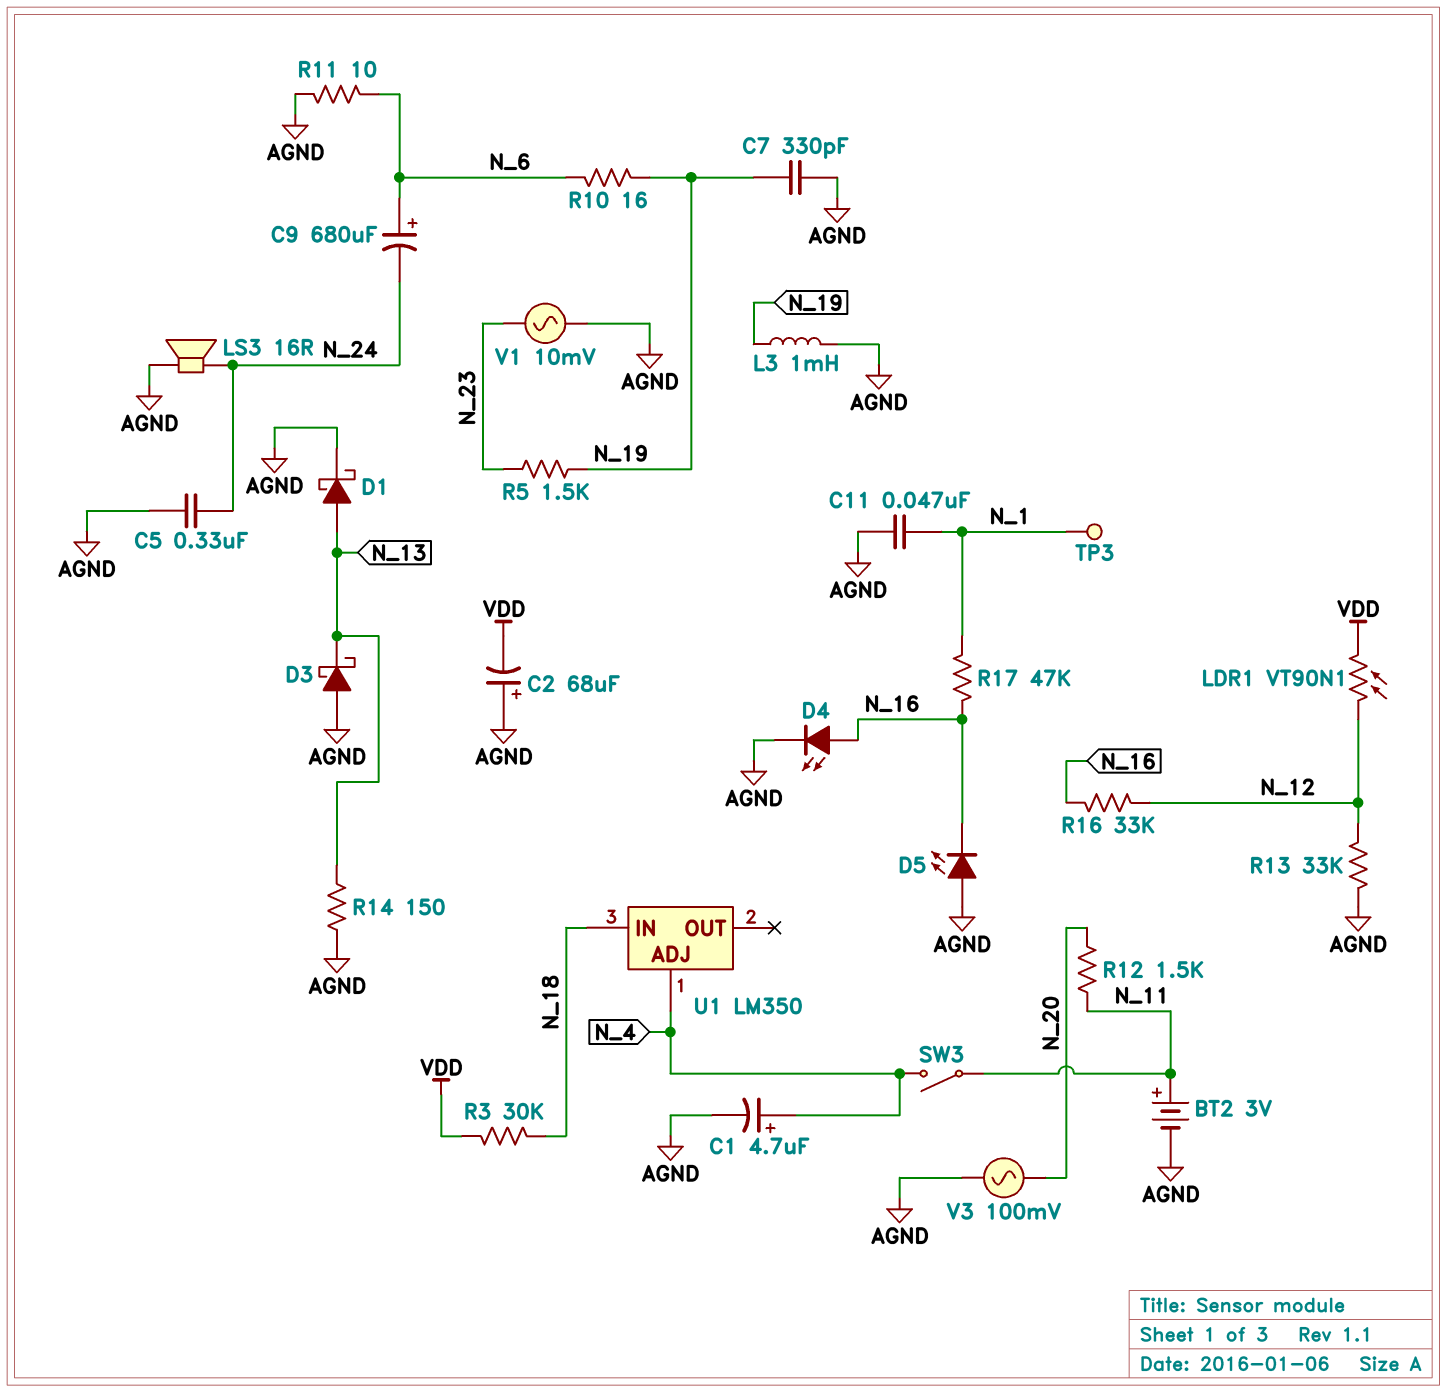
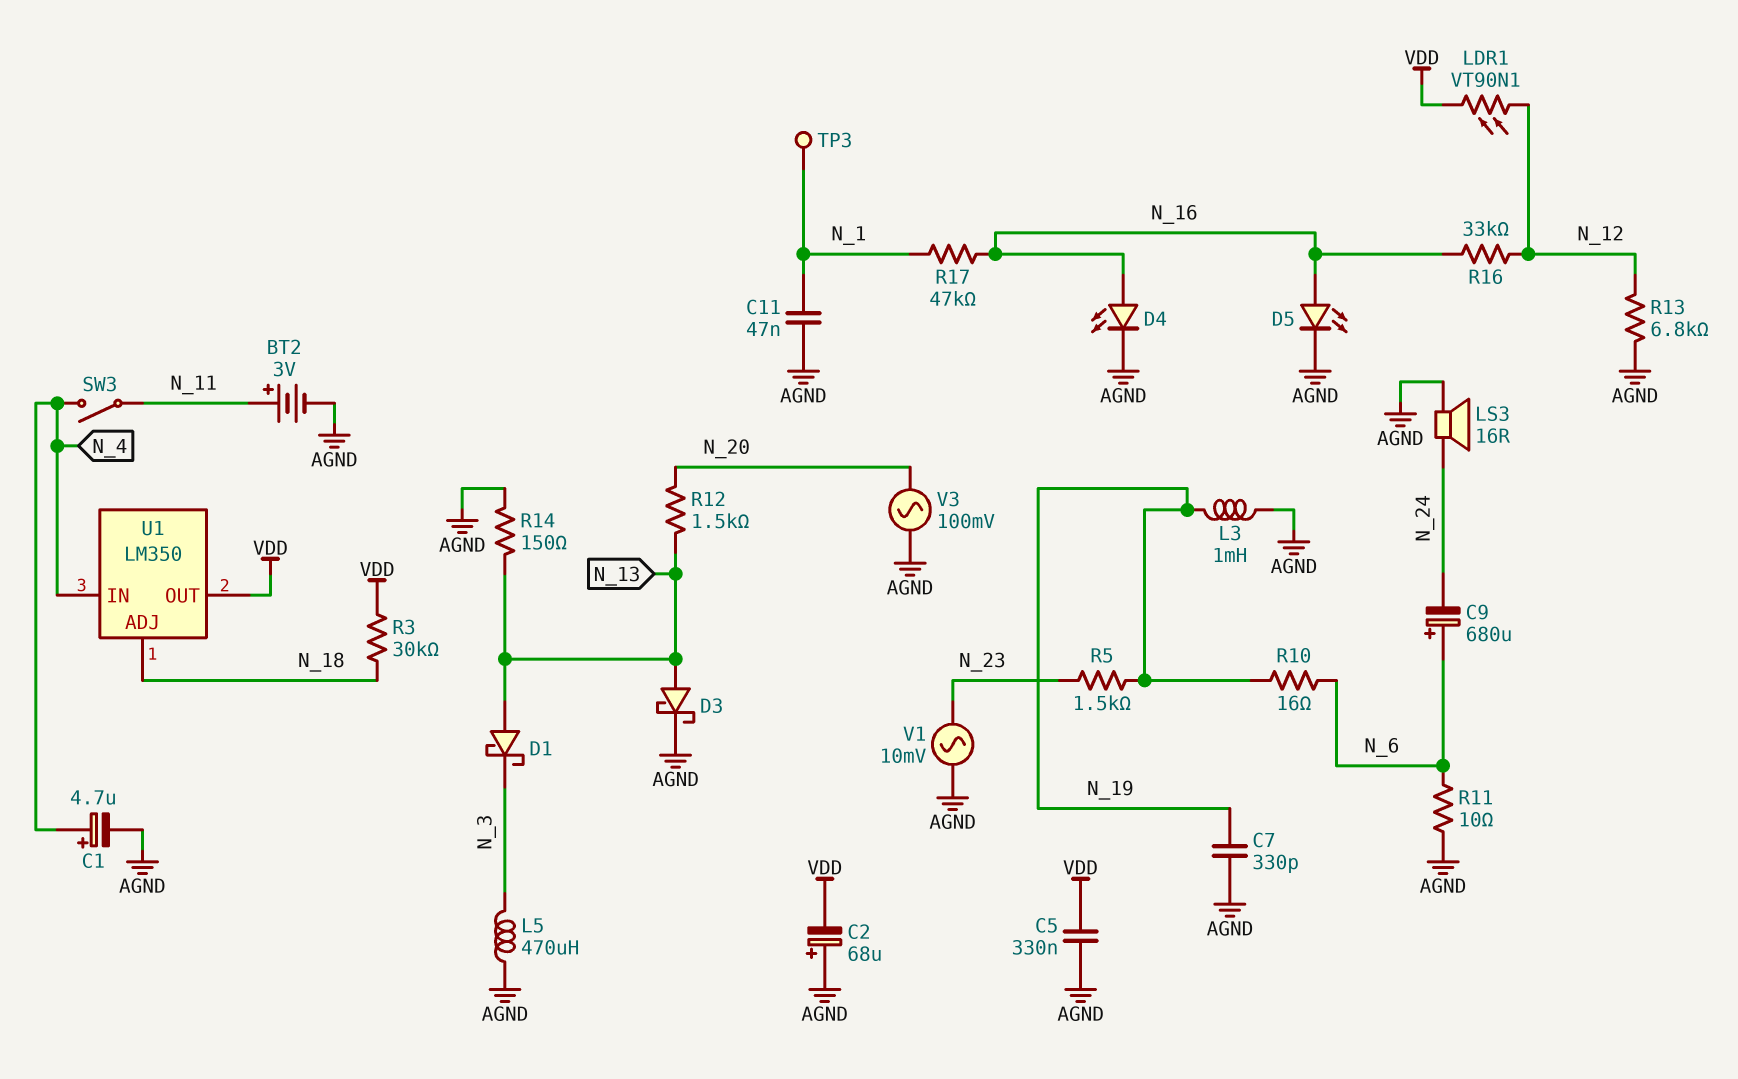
C5: 330nF (AGND, N_24) -> 330nF (AGND, VDD)
D1: schottky (A N_13, K AGND) -> schottky (A N_13, K N_3)
D3: schottky (A AGND, K N_13) -> schottky (A N_13, K AGND)
D5: LED (A AGND, K N_16) -> LED (A N_16, K AGND)
L5: none -> 470uH (AGND, N_3)
R12: 1.5k (N_11, N_20) -> 1.5k (N_13, N_20)
R13: 33k (AGND, N_12) -> 6.8k (AGND, N_12)
U1 pin ADJ: N_4 -> N_18
U1 pin IN: N_18 -> N_4
U1 pin OUT: none -> VDD

